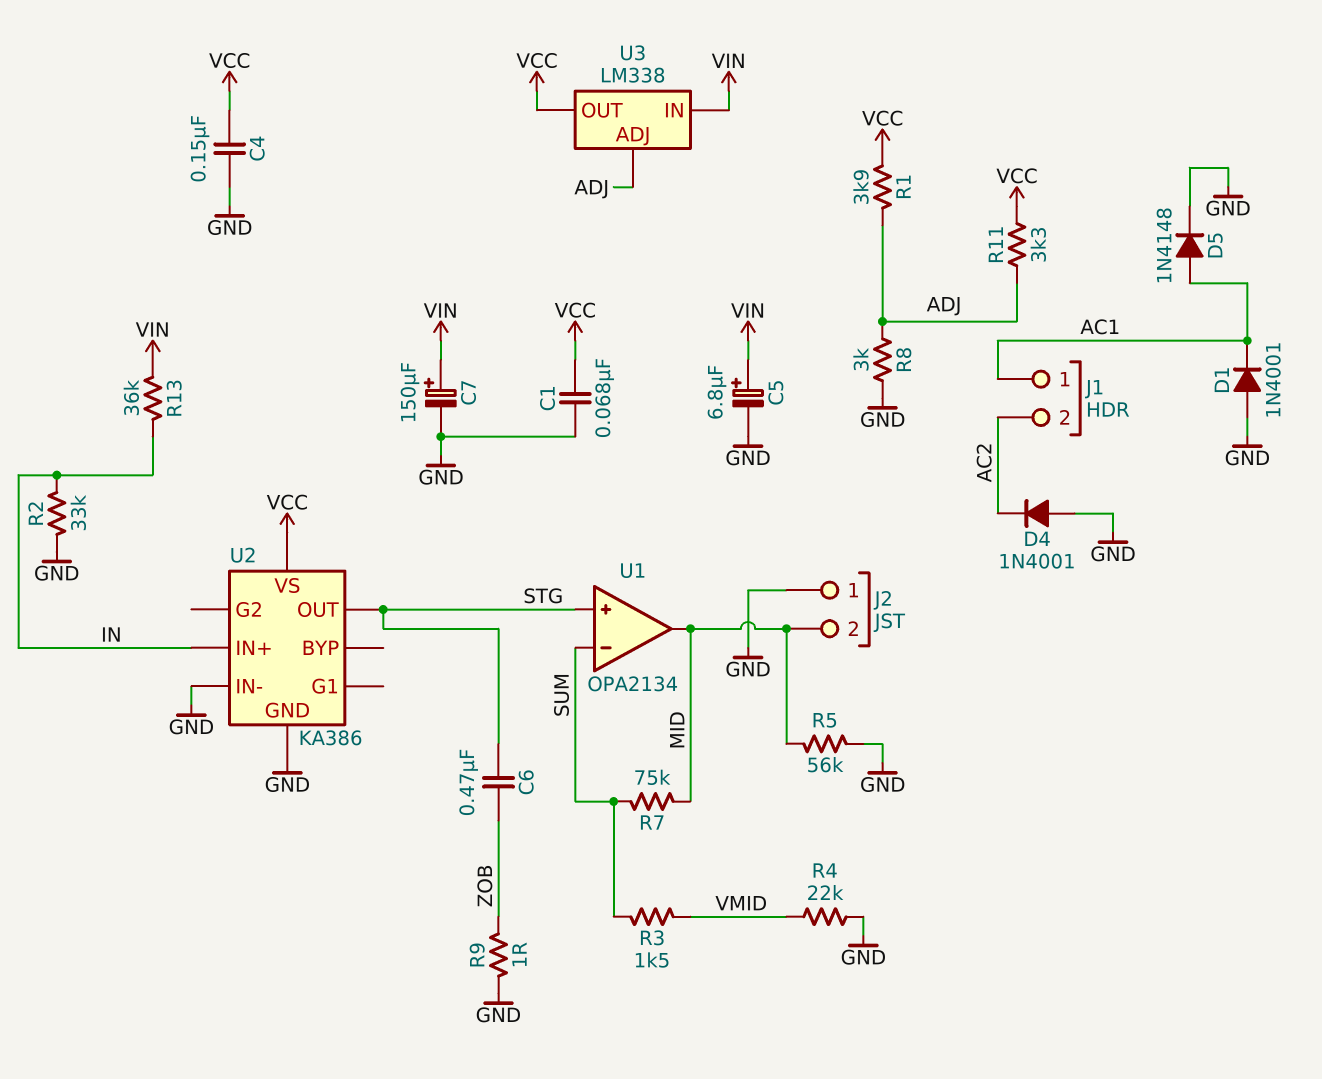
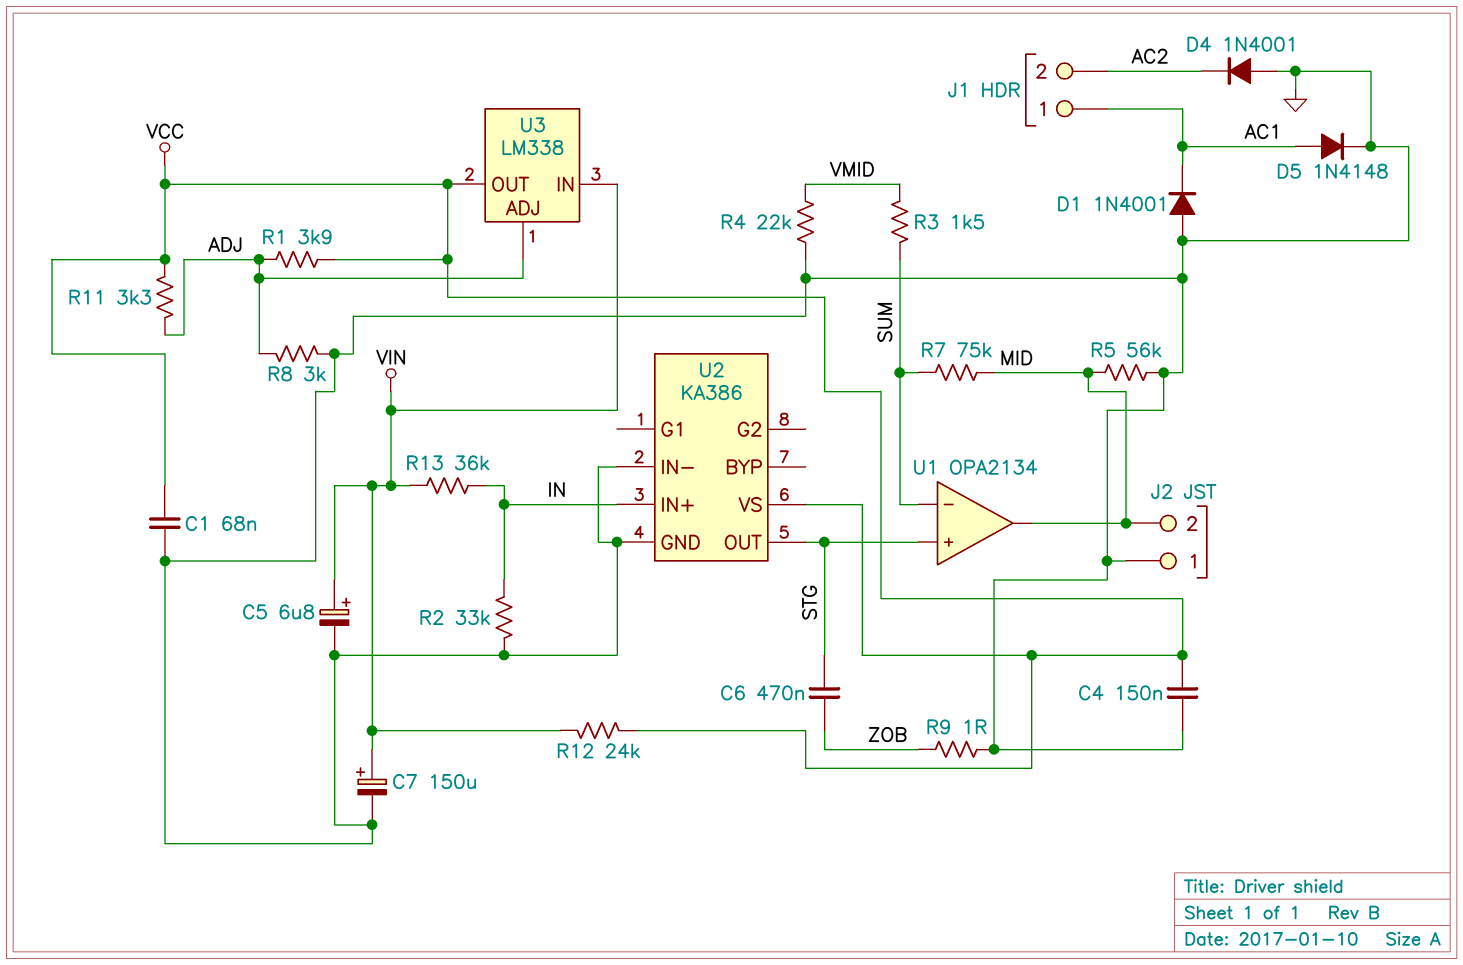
R12: none -> 24k (VCC, VIN)

